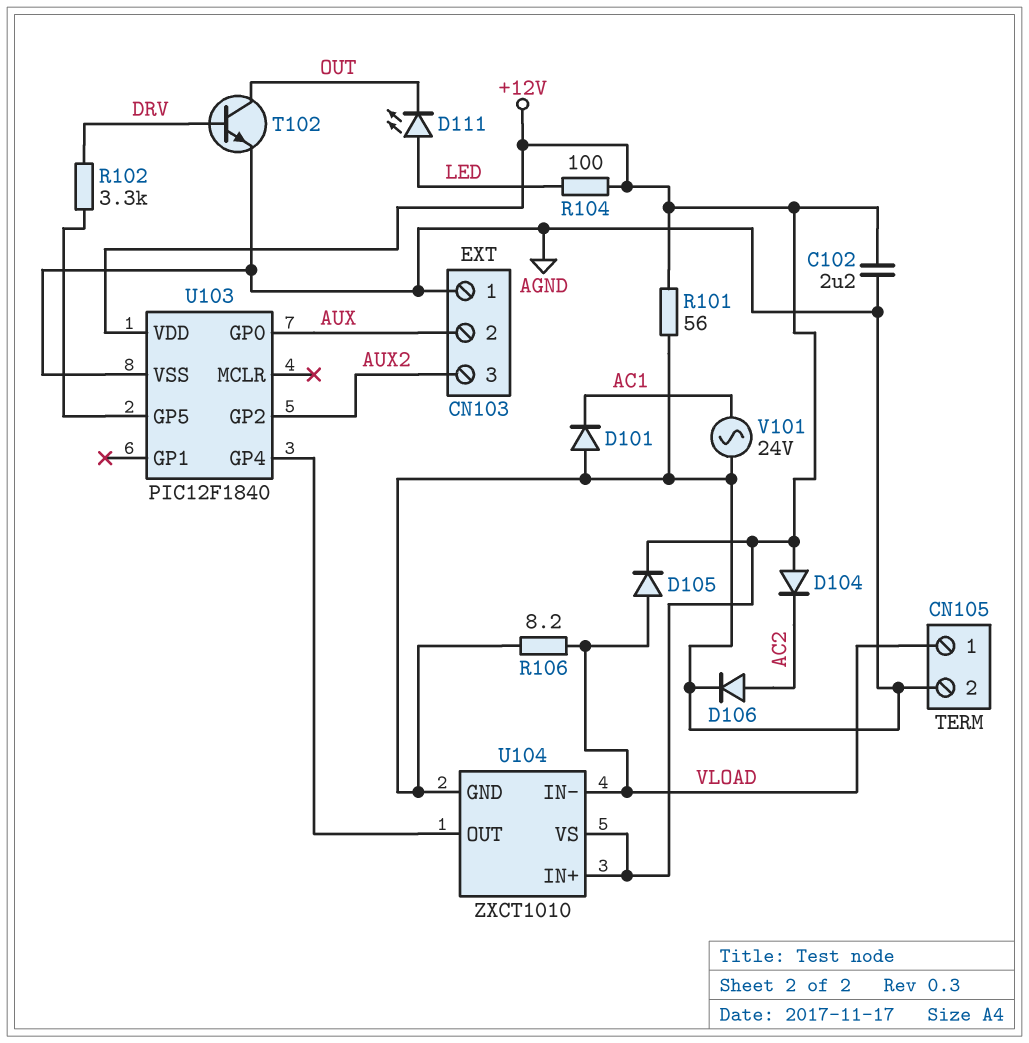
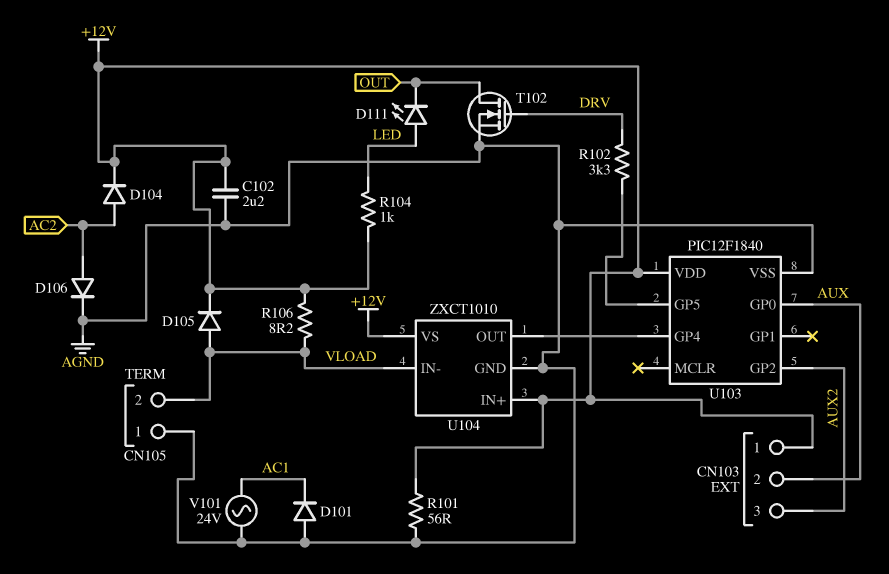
CN103 pin 1: AGND -> +12V
CN105 pin 1: VLOAD -> AGND
CN105 pin 2: AGND -> VLOAD
D104: diode (A +12V, K AC2) -> diode (A AC2, K +12V)
R104: 100 (+12V, LED) -> 1k (+12V, LED)
R106: 8.2 (AGND, VLOAD) -> 8.2 (+12V, VLOAD)
T102: NPN (B DRV, C OUT, E AGND) -> NMOS (G DRV, D OUT, S AGND)

